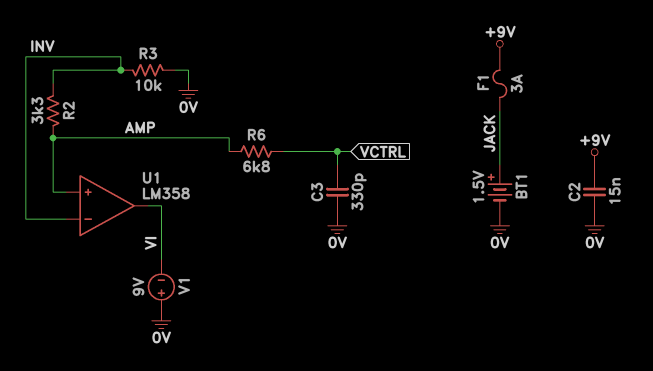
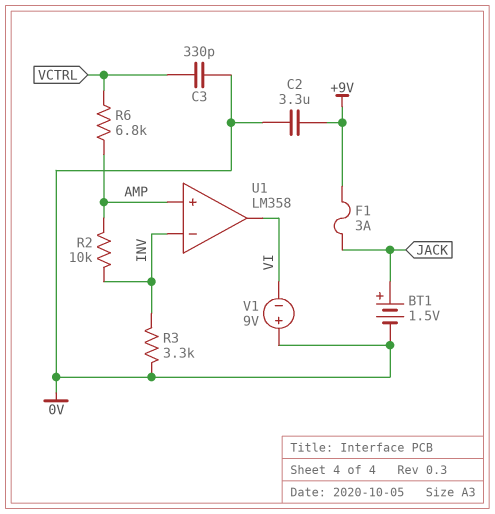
C2: 15nF (+9V, 0V) -> 3.3uF (+9V, 0V)
R2: 3.3k (AMP, INV) -> 10k (AMP, INV)
R3: 10k (0V, INV) -> 3.3k (0V, INV)

